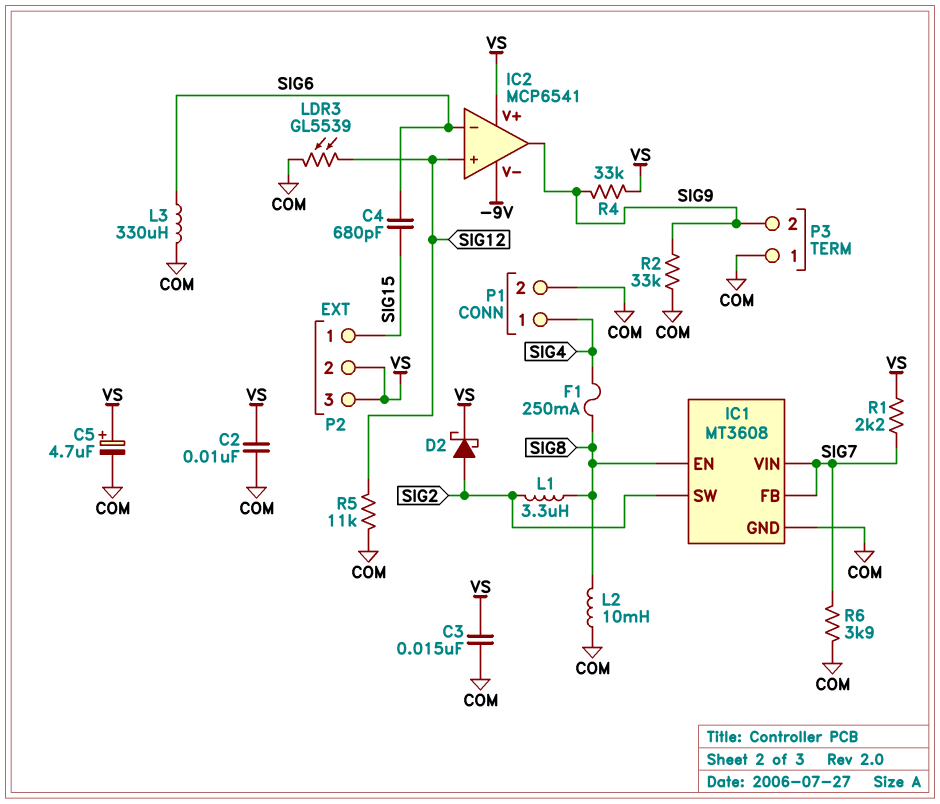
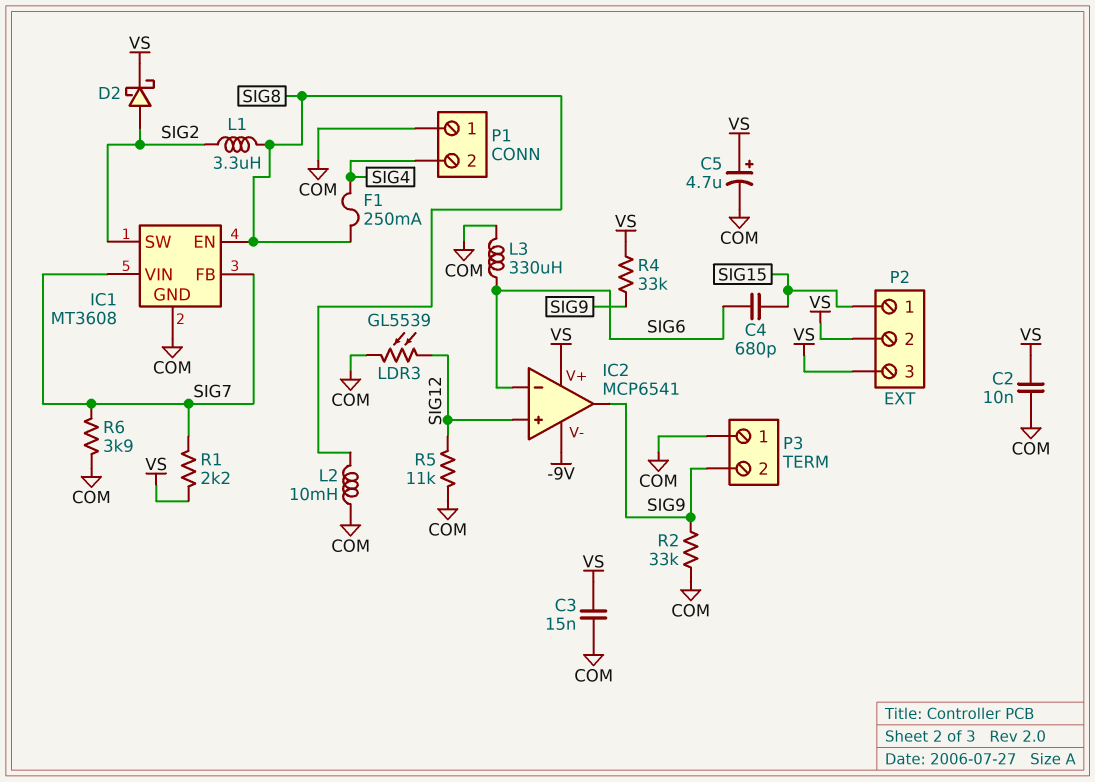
P1 pin 1: SIG4 -> COM
P1 pin 2: COM -> SIG4

